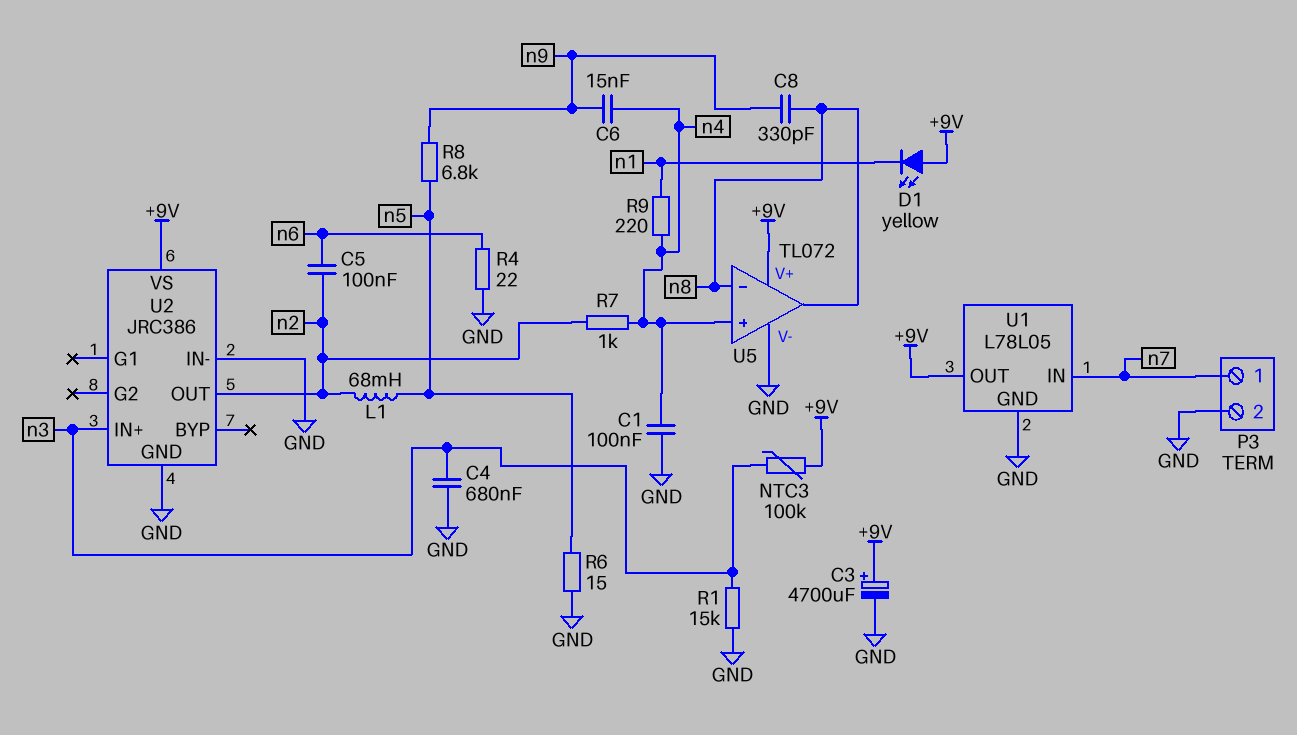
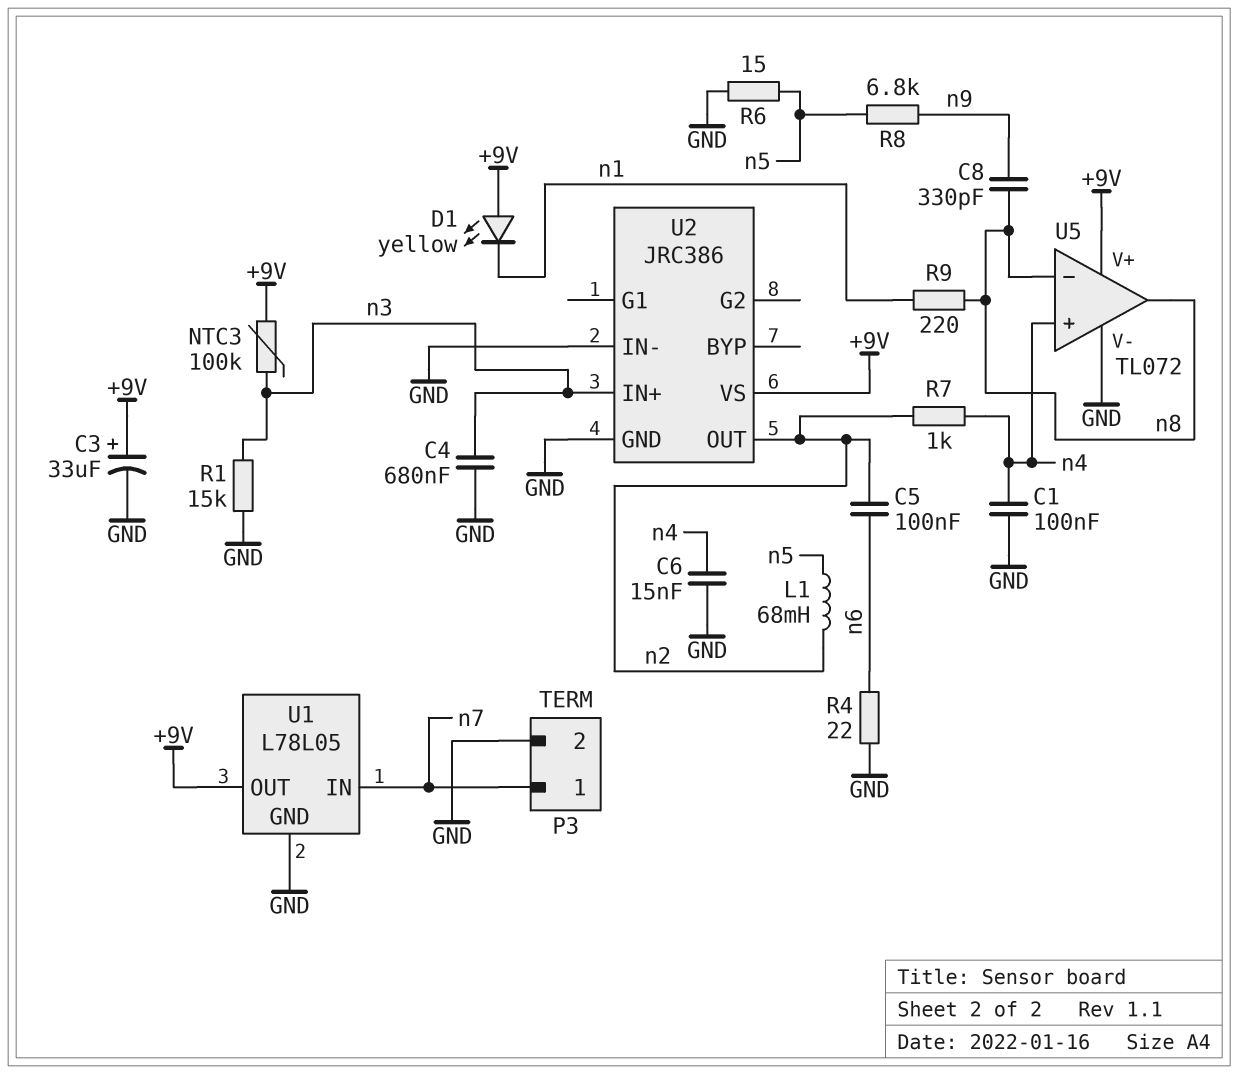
C3: 4700uF (plus +9V, minus GND) -> 33uF (plus +9V, minus GND)
C6: 15nF (n4, n9) -> 15nF (GND, n4)
R9: 220 (n1, n4) -> 220 (n1, n8)

